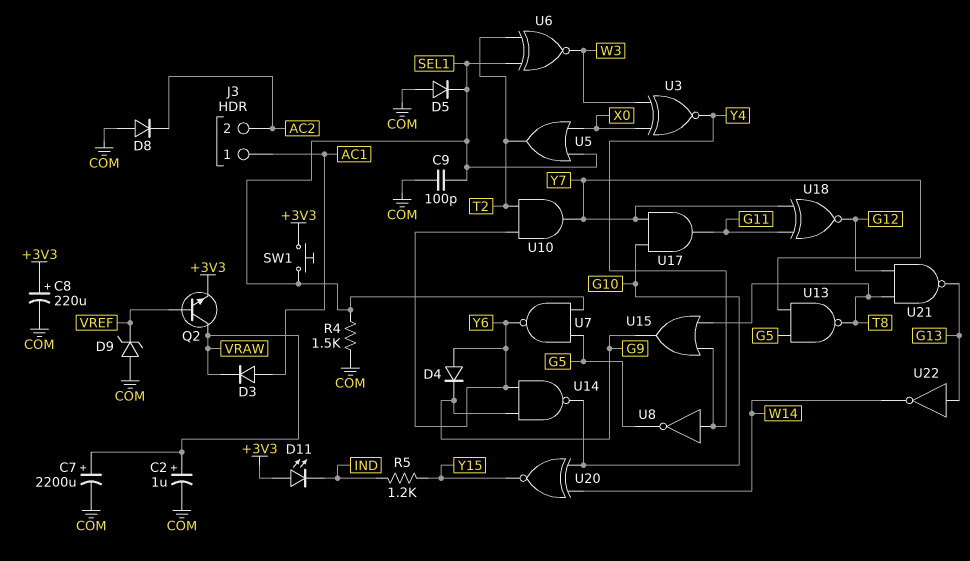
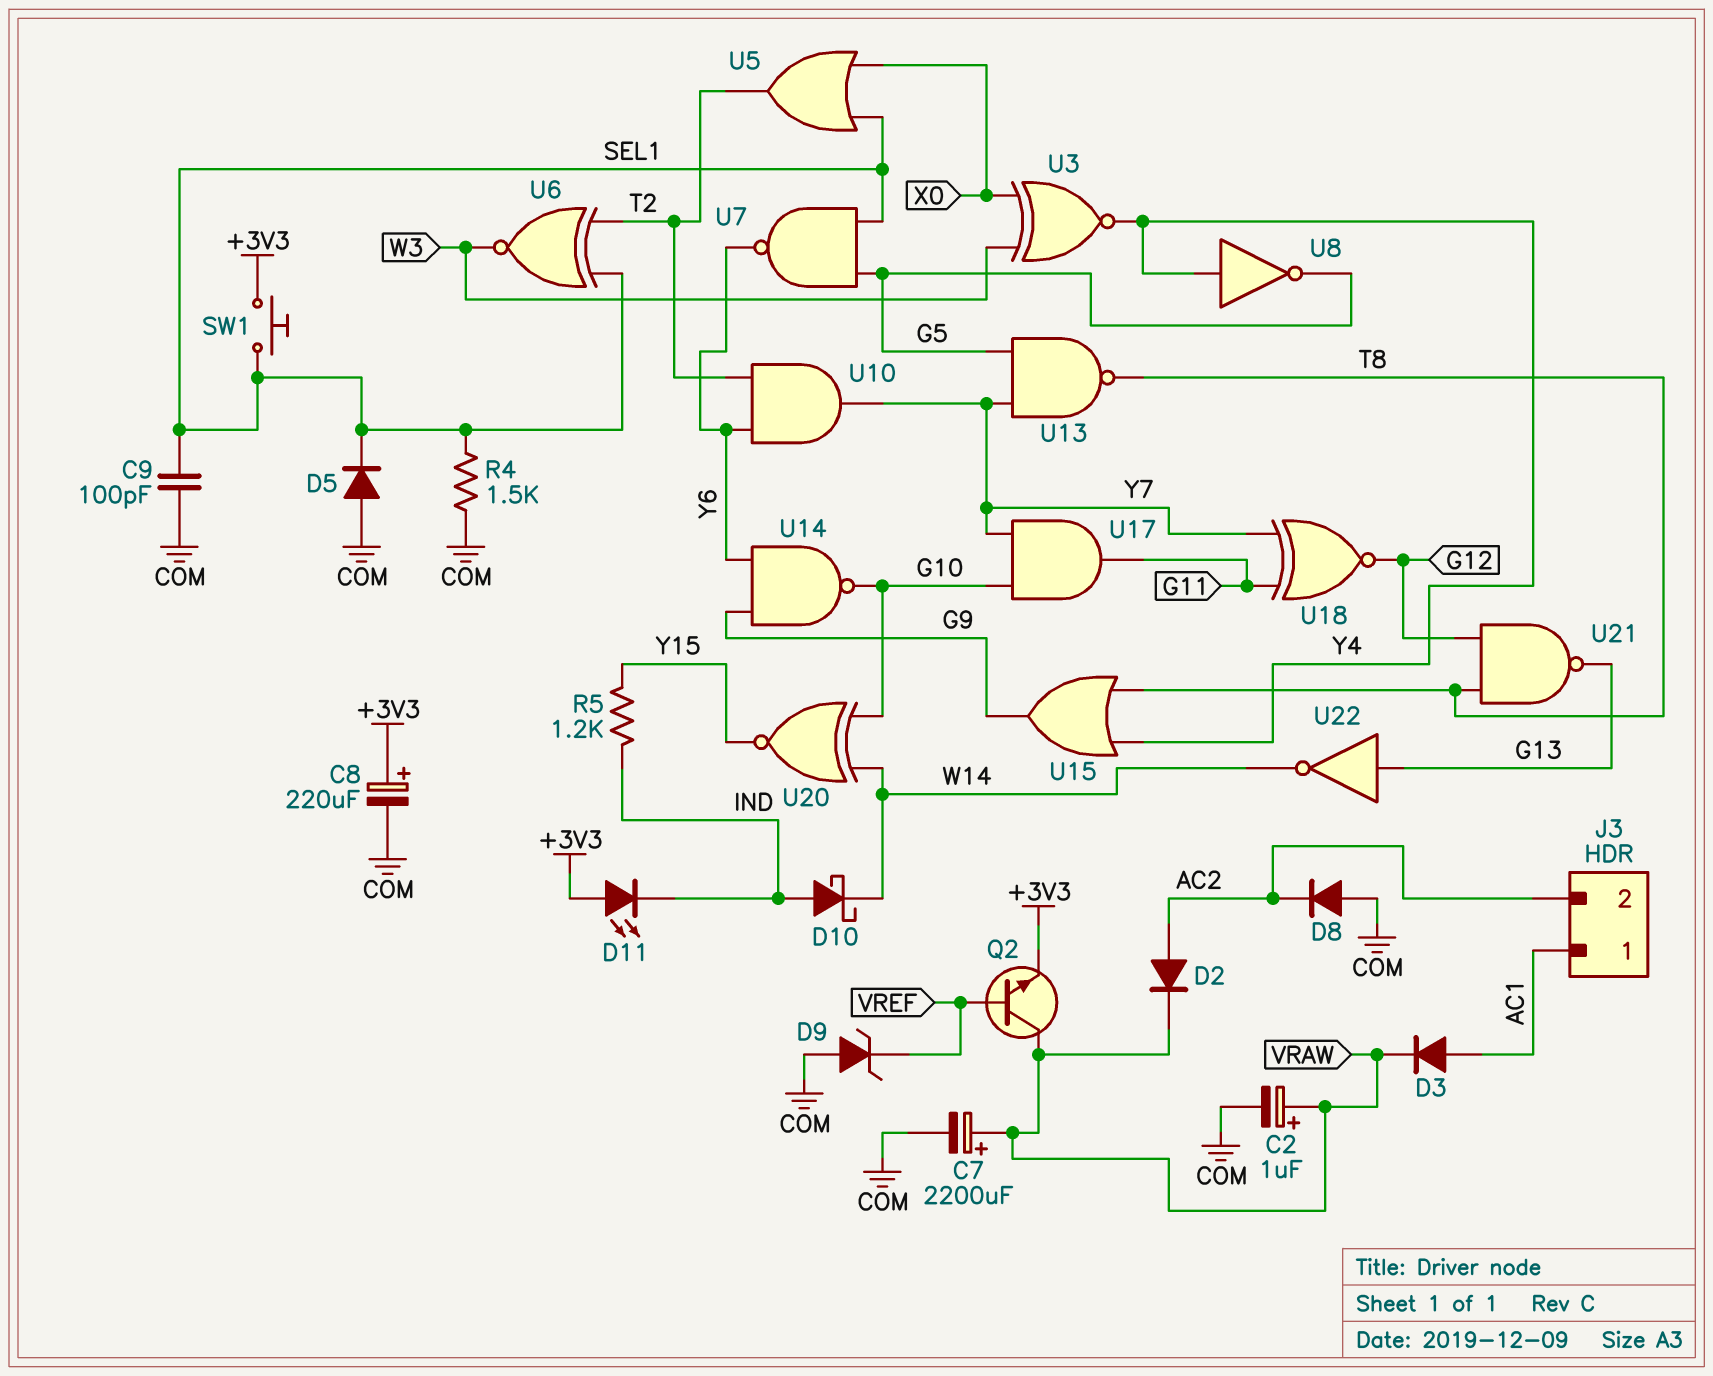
D2: none -> diode (A AC2, K VRAW)
D4: diode (A Y6, K G9) -> none
D10: none -> schottky (A IND, K W14)

